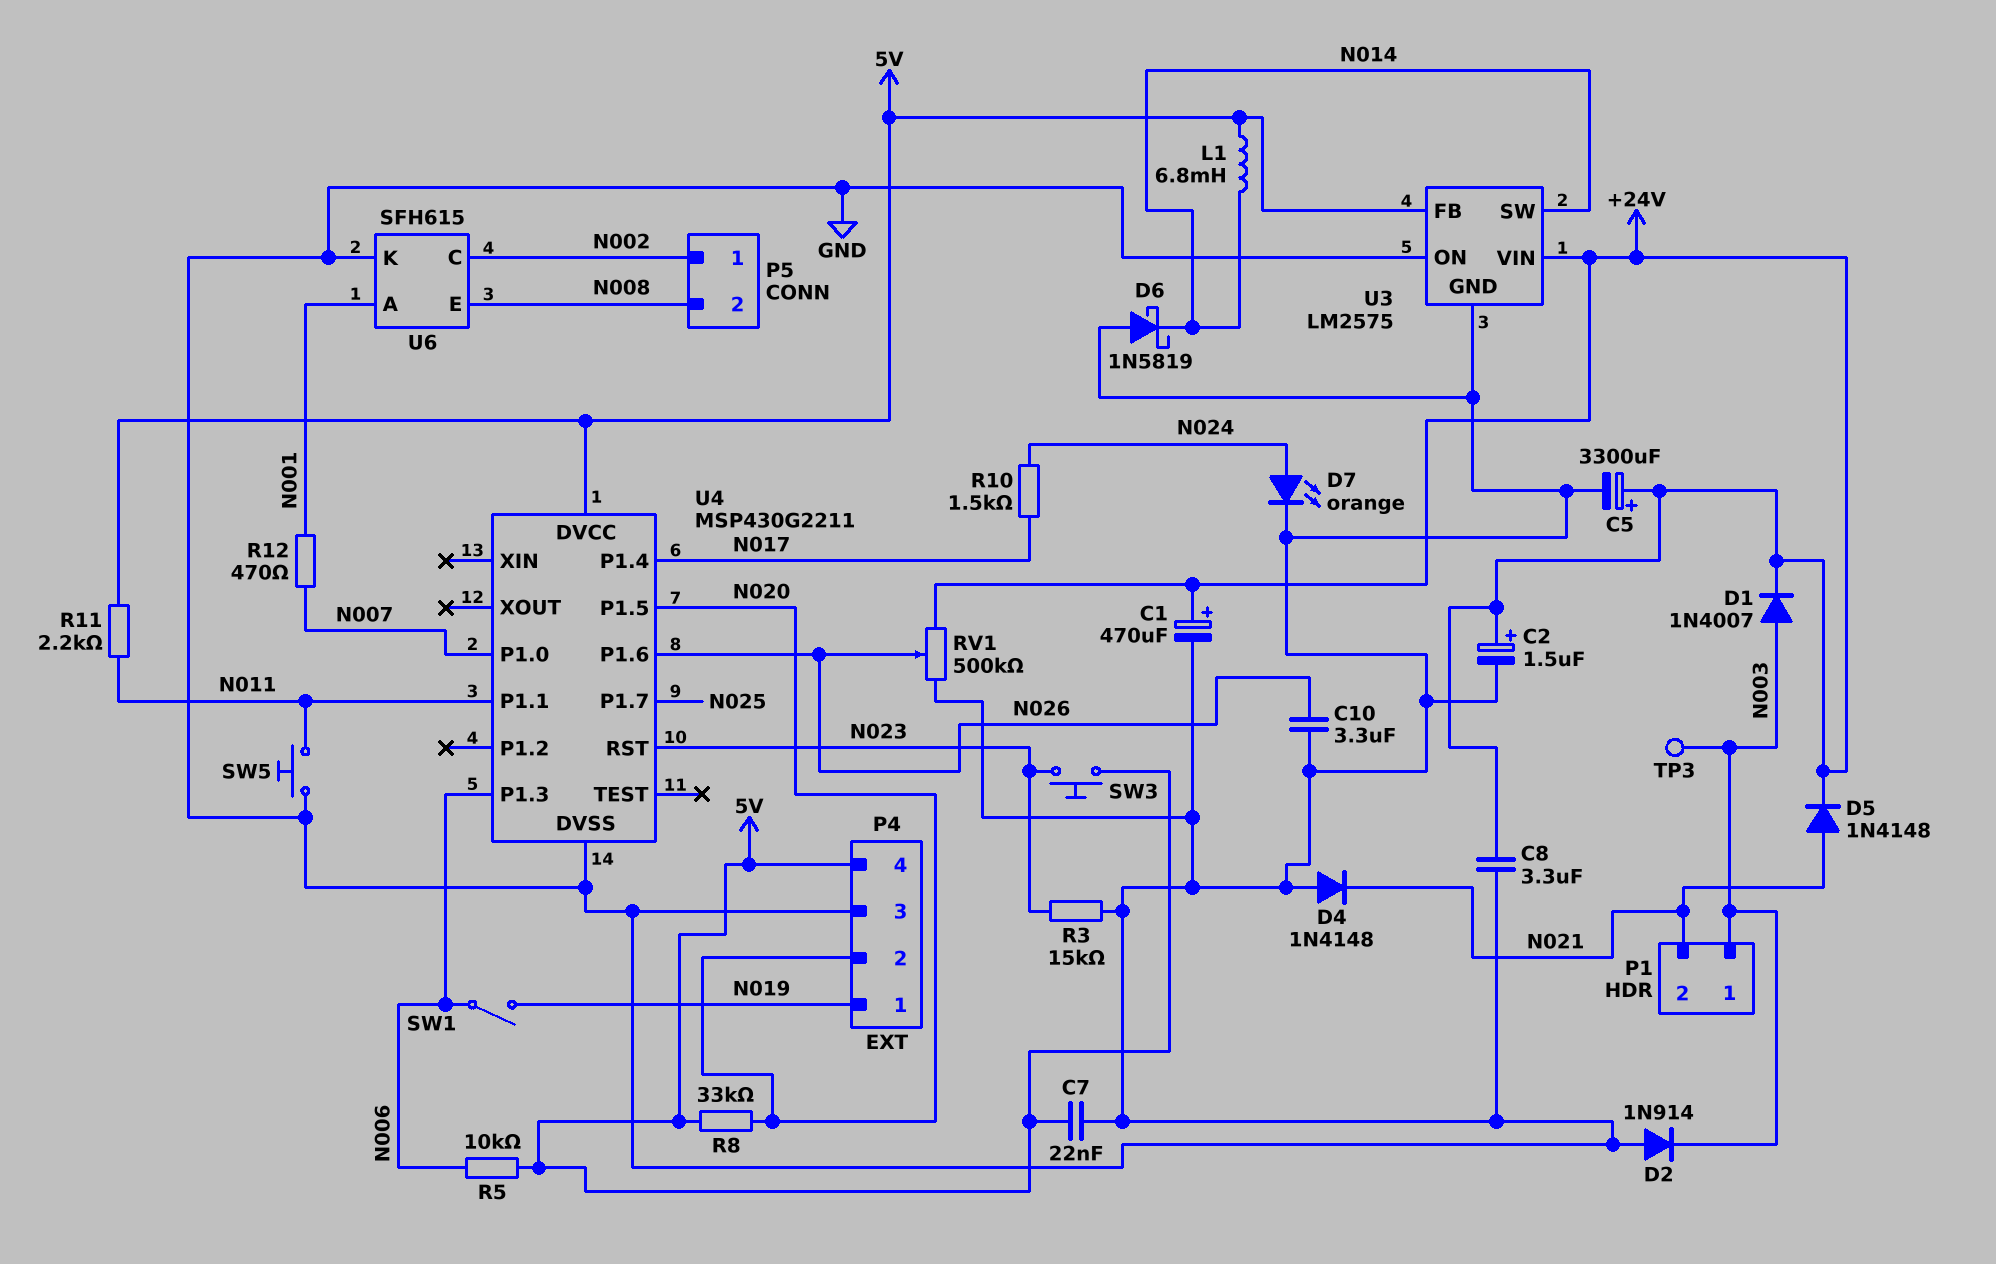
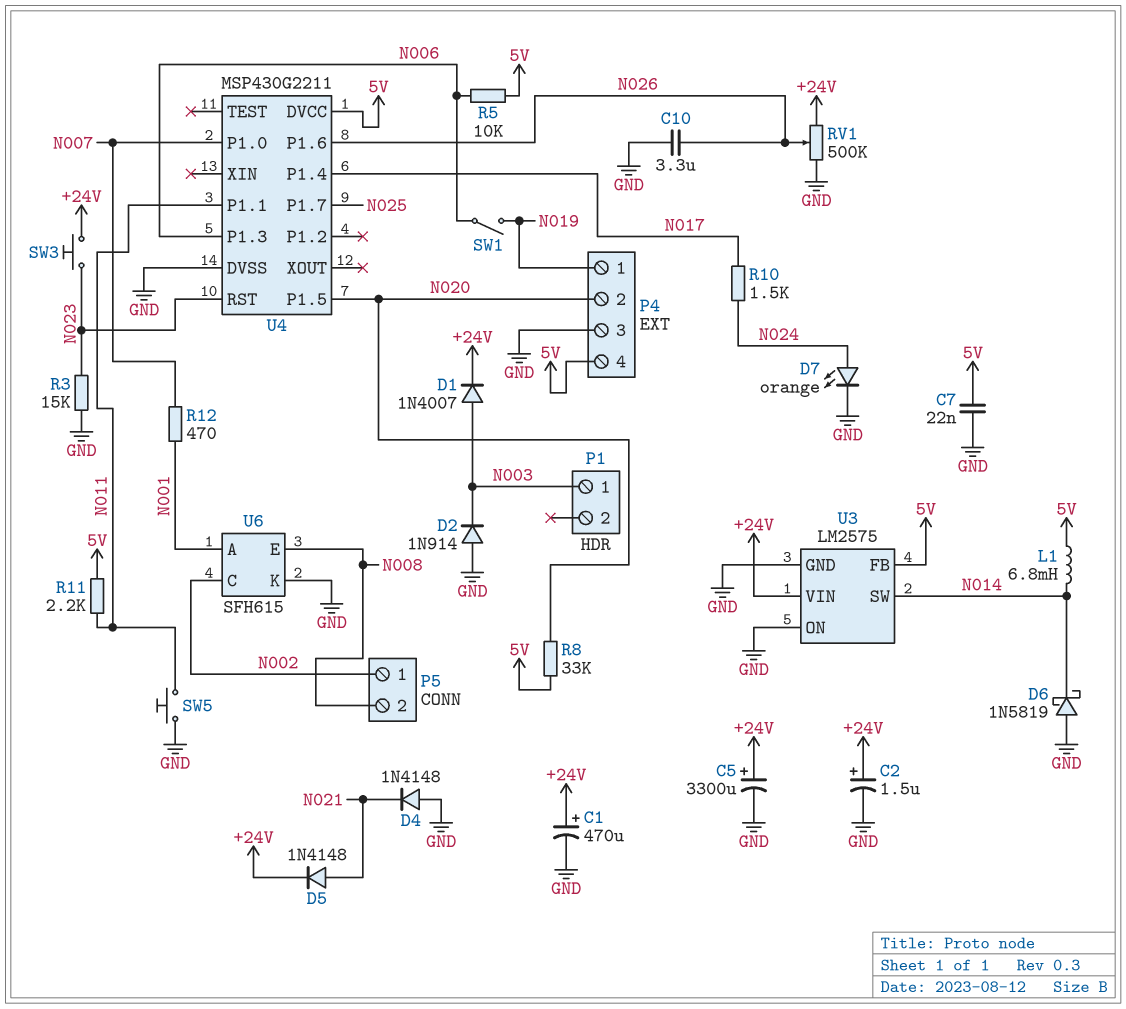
C8: 3.3uF (+24V, GND) -> none
P1 pin 2: N021 -> none
SW3: button (5V, N023) -> button (+24V, N023)
TP3: test point (N003) -> none

